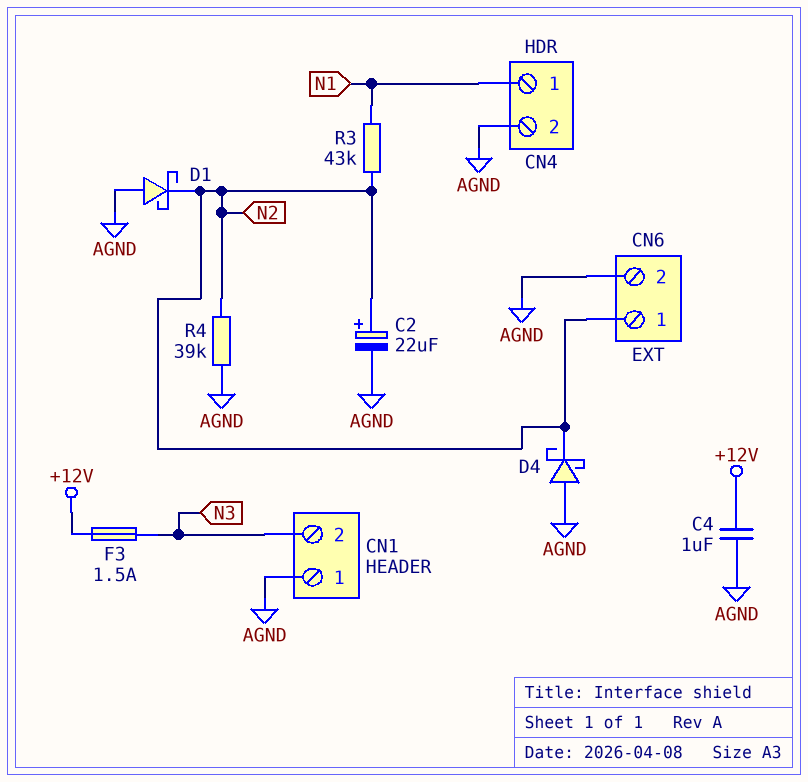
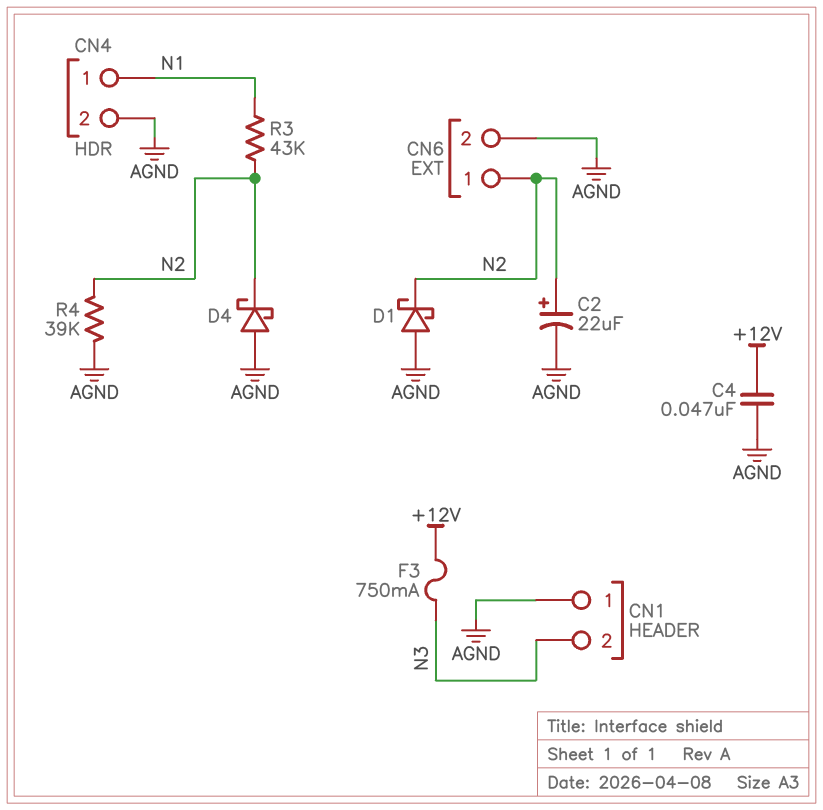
C4: 1uF (+12V, AGND) -> 47nF (+12V, AGND)
F3: 1.5A (+12V, N3) -> 750mA (+12V, N3)

